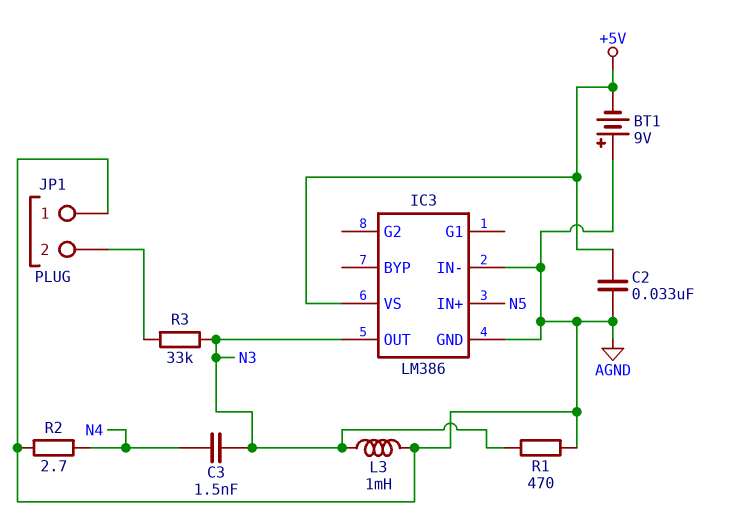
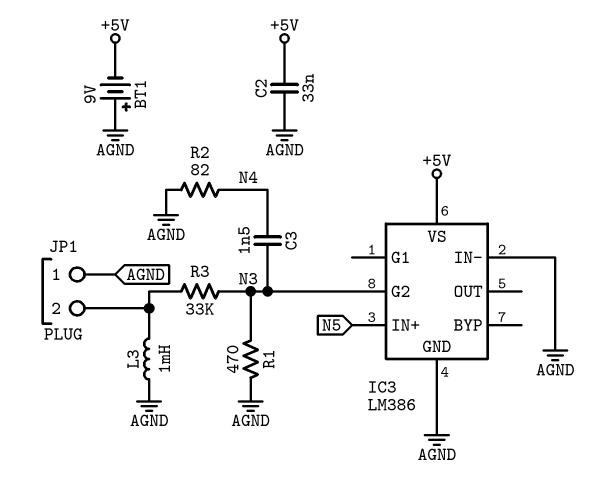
IC3 pin G2: none -> N3
IC3 pin OUT: N3 -> none
L3: 1mH (AGND, N3) -> 1mH (AGND, JP1/2)
R2: 2.7 (AGND, N4) -> 82 (AGND, N4)

